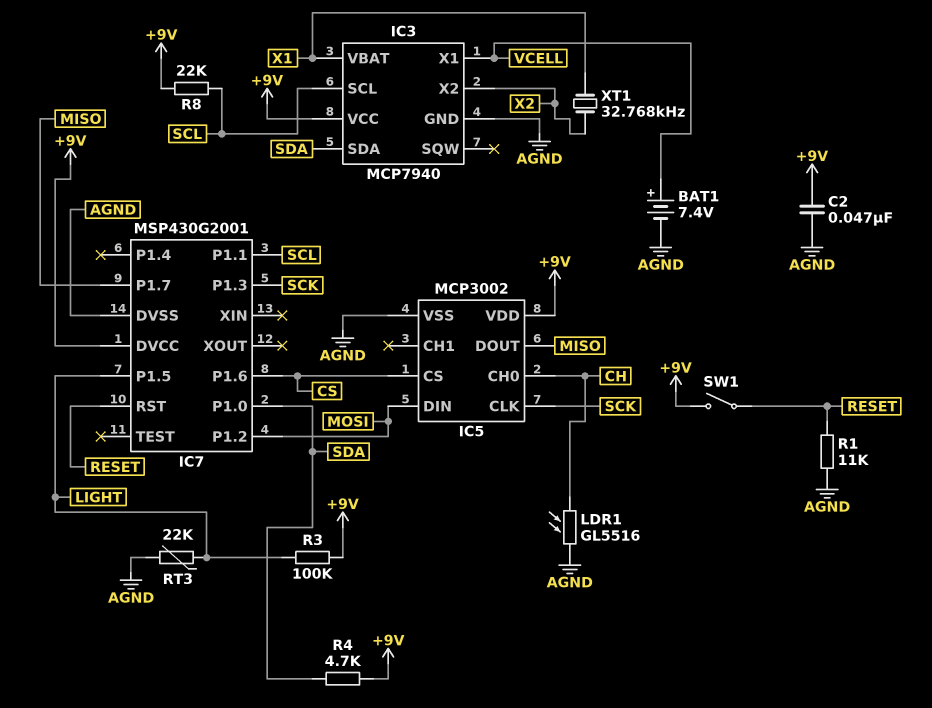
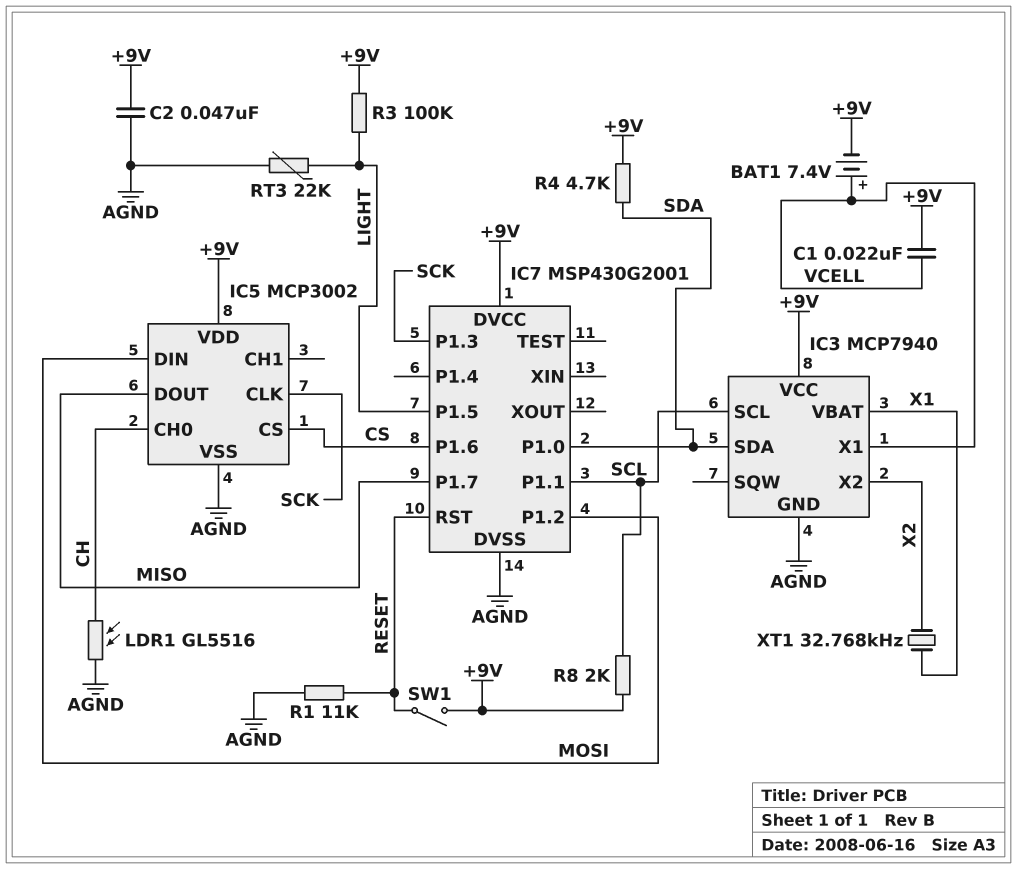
BAT1: 7.4V (plus VCELL, minus AGND) -> 7.4V (plus VCELL, minus +9V)
C1: none -> 22nF (+9V, VCELL)
R8: 22k (+9V, SCL) -> 2k (+9V, SCL)

